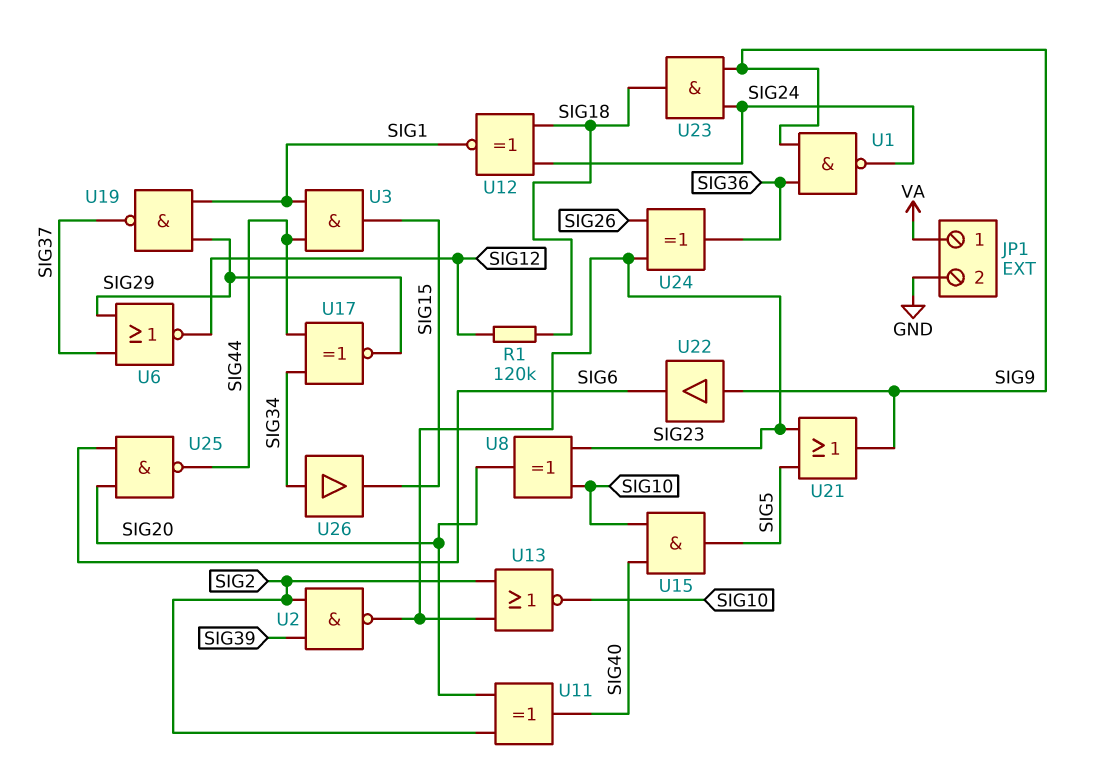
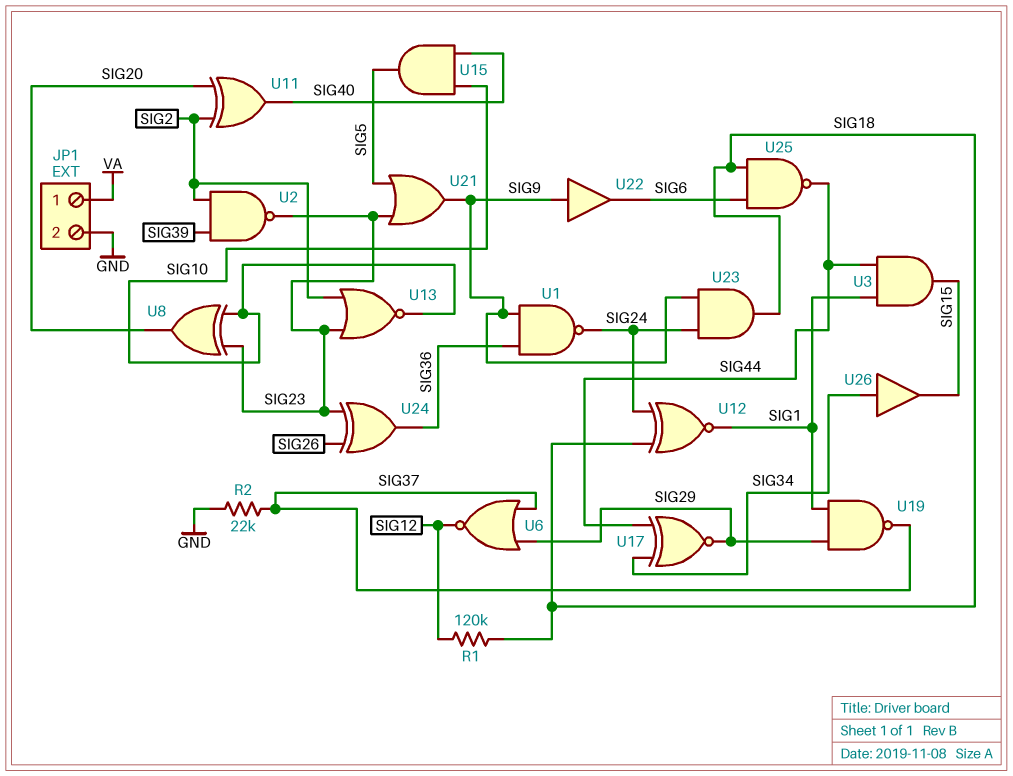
R2: none -> 22k (GND, SIG37)
U25: NAND (in SIG6, in SIG20, out SIG44) -> NAND (in SIG6, in SIG18, out SIG44)

